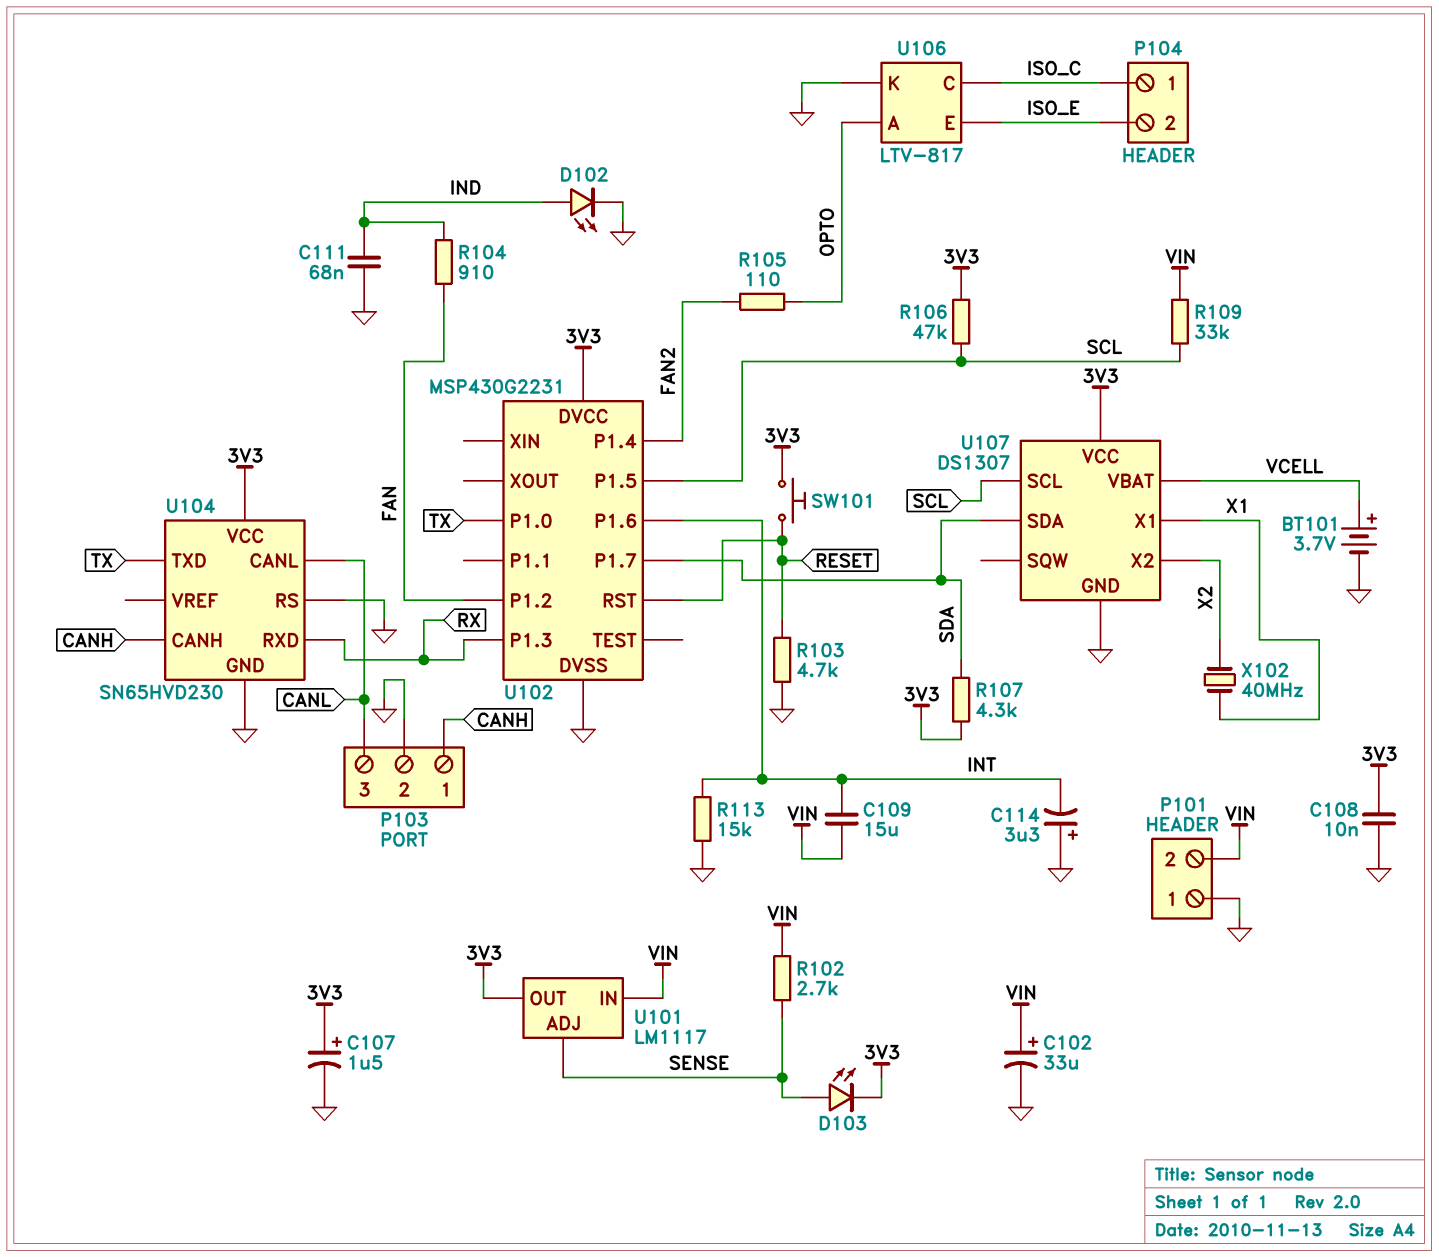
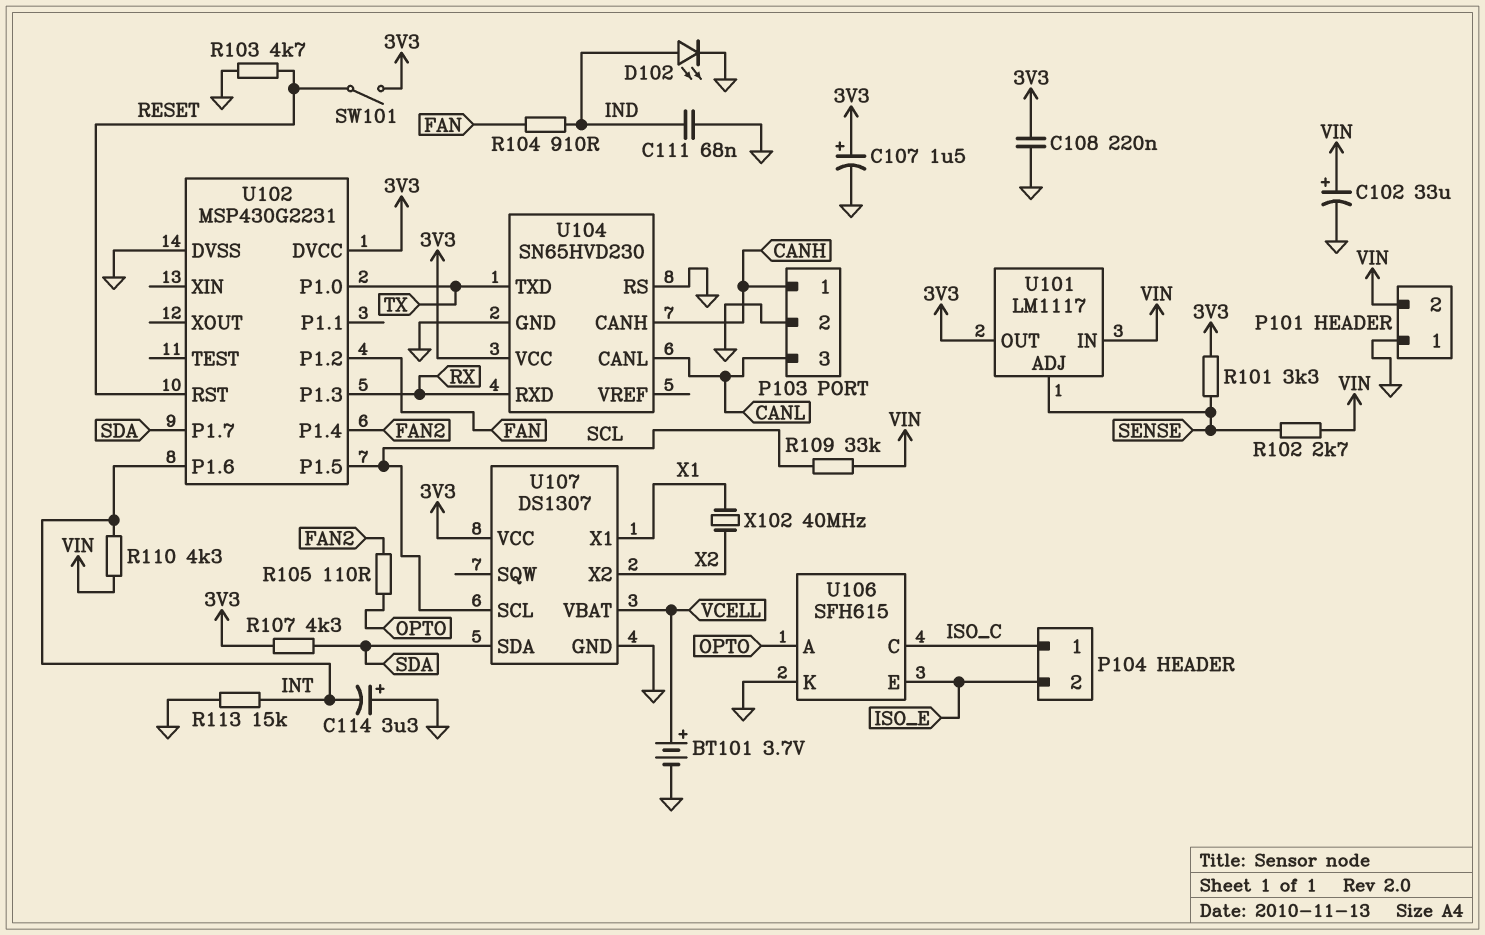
C108: 10nF (3V3, GND) -> 220nF (3V3, GND)
C109: 15uF (INT, VIN) -> none
D103: LED (A SENSE, K 3V3) -> none
R101: none -> 3.3k (3V3, SENSE)
R106: 47k (3V3, SCL) -> none
R110: none -> 4.3k (INT, VIN)
SW101: button (3V3, RESET) -> switch (3V3, RESET)
U106: LTV-817 -> SFH615

